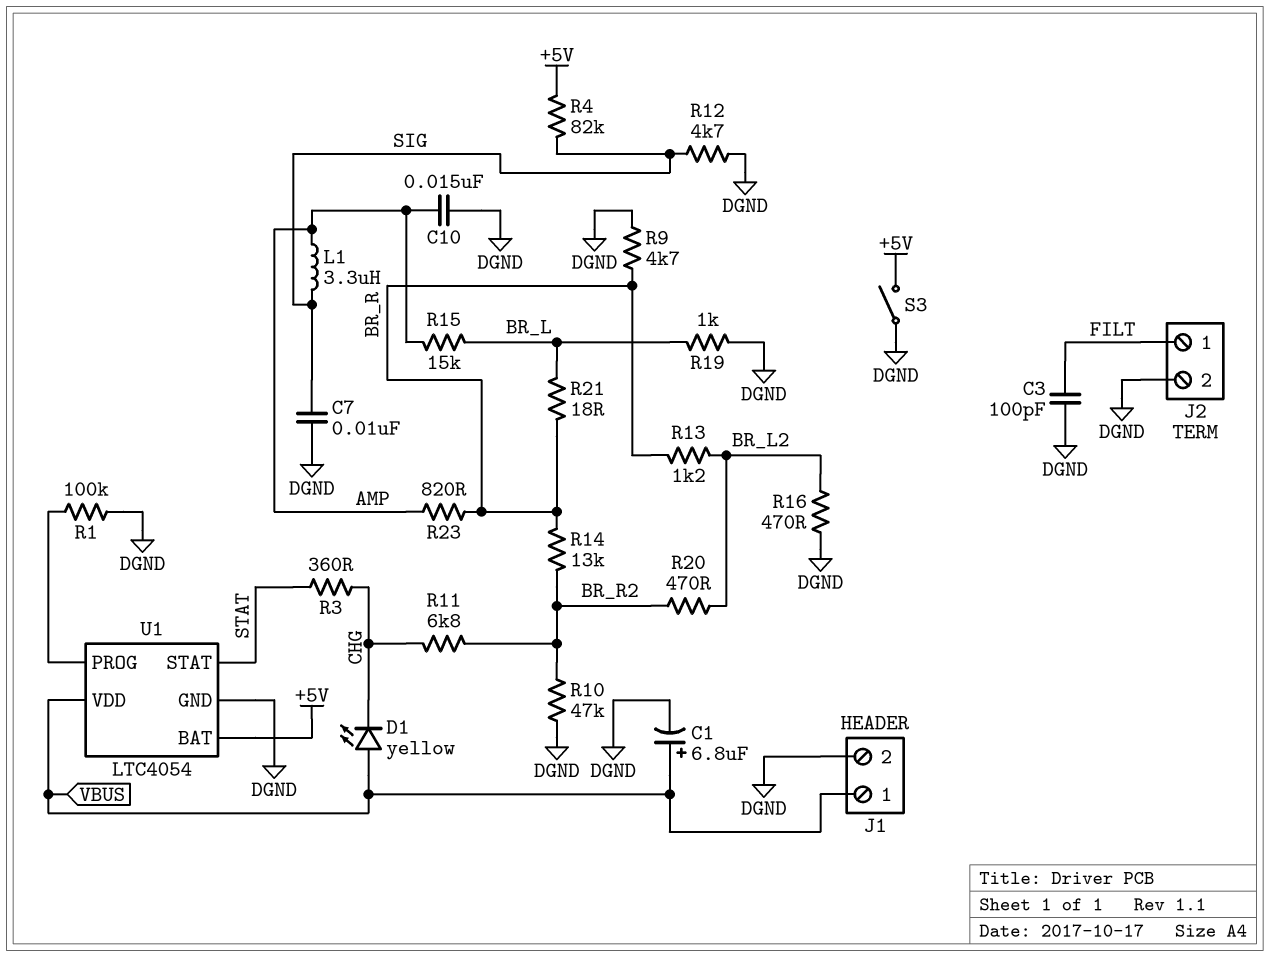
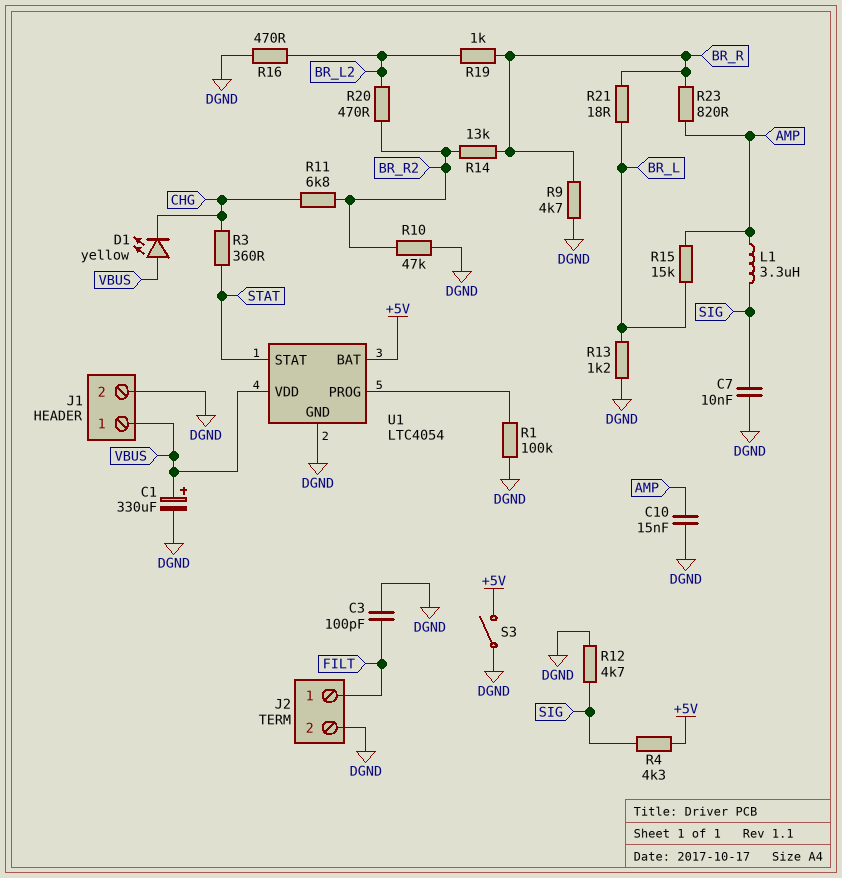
C1: 6.8uF (plus VBUS, minus DGND) -> 330uF (plus VBUS, minus DGND)
R4: 82k (+5V, SIG) -> 4.3k (+5V, SIG)
R13: 1.2k (BR_L2, BR_R) -> 1.2k (BR_L, DGND)
R19: 1k (BR_L, DGND) -> 1k (BR_L2, BR_R)

